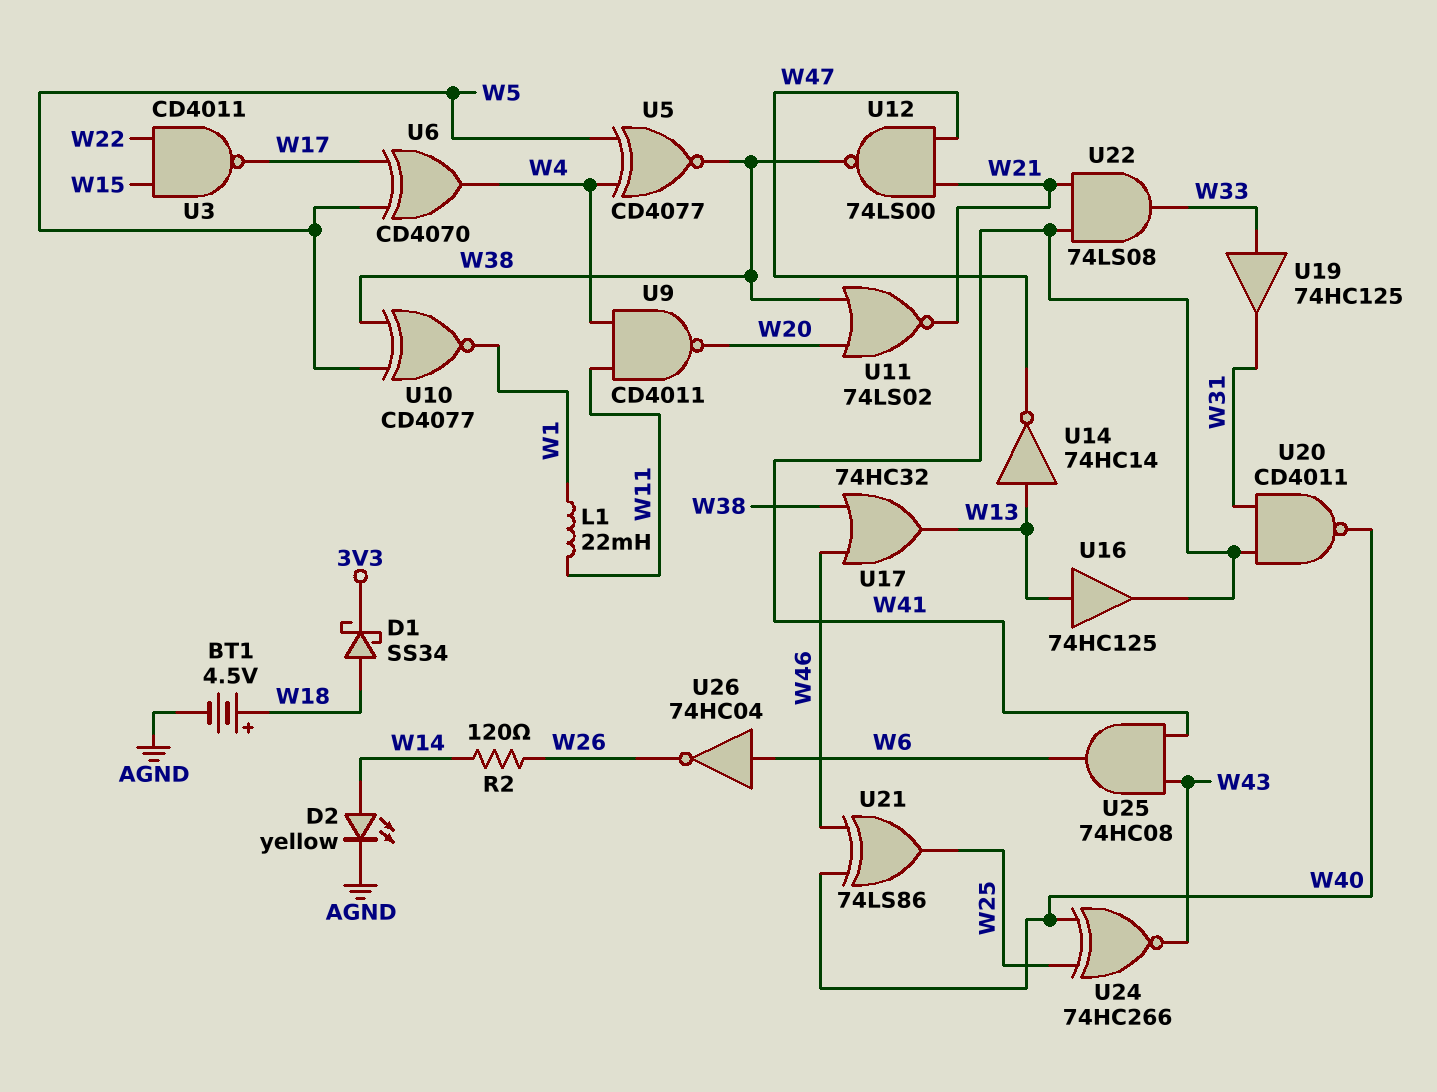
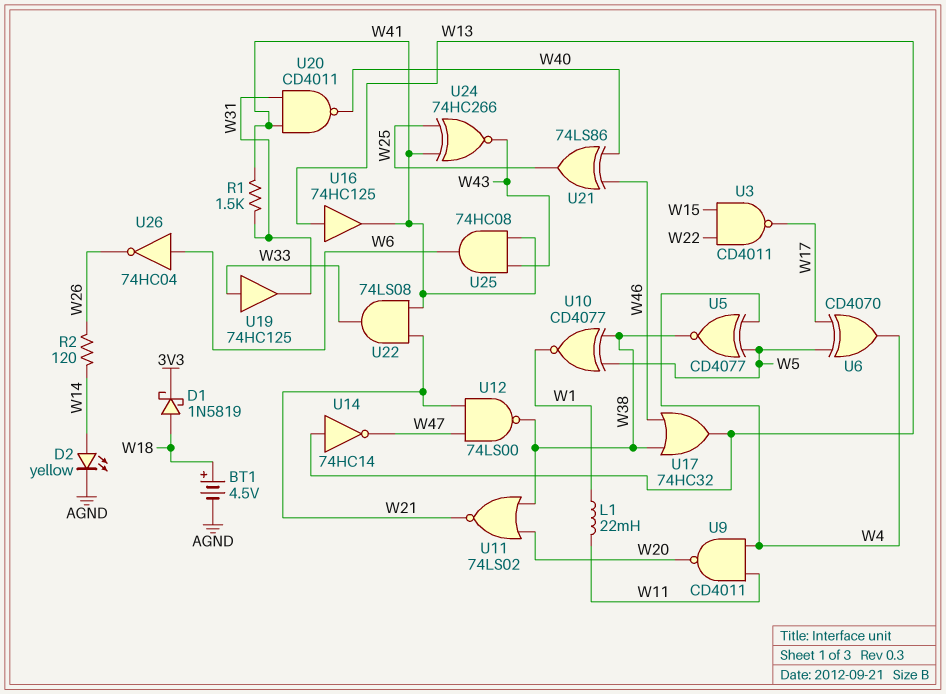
D1: schottky SS34 (A W18, K 3V3) -> schottky 1N5819 (A W18, K 3V3)
R1: none -> 1.5k (W31, W41)
U24: XNOR 74HC266 (in W25, in W40, out W43) -> XNOR 74HC266 (in W25, in W41, out W43)

